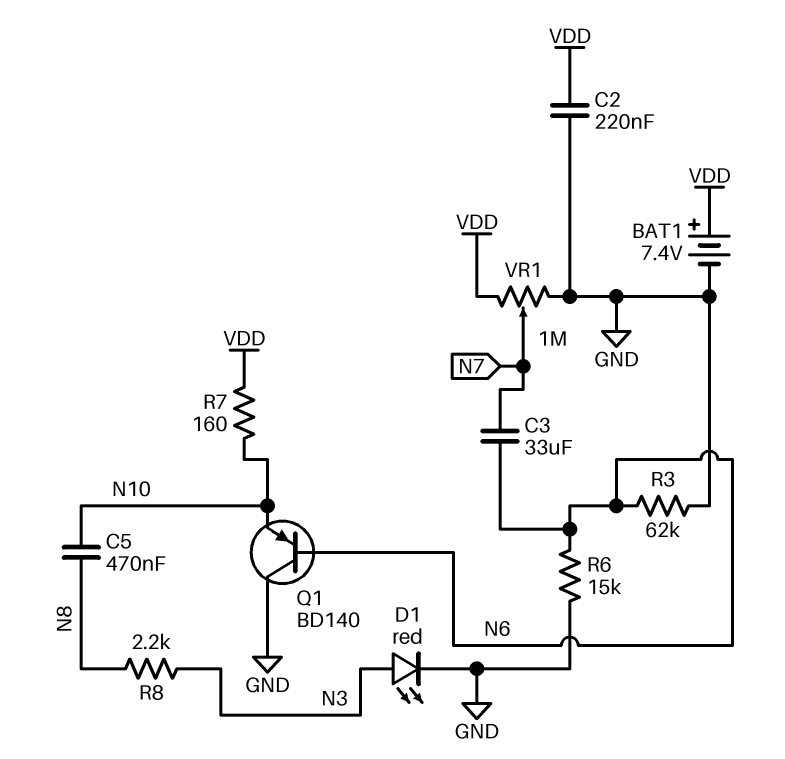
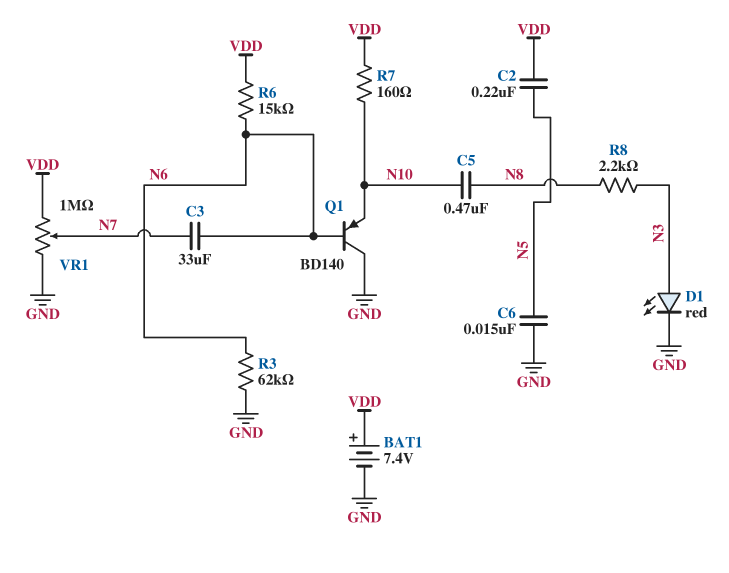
C2: 220nF (GND, VDD) -> 220nF (N5, VDD)
C6: none -> 15nF (GND, N5)
R6: 15k (GND, N6) -> 15k (N6, VDD)

